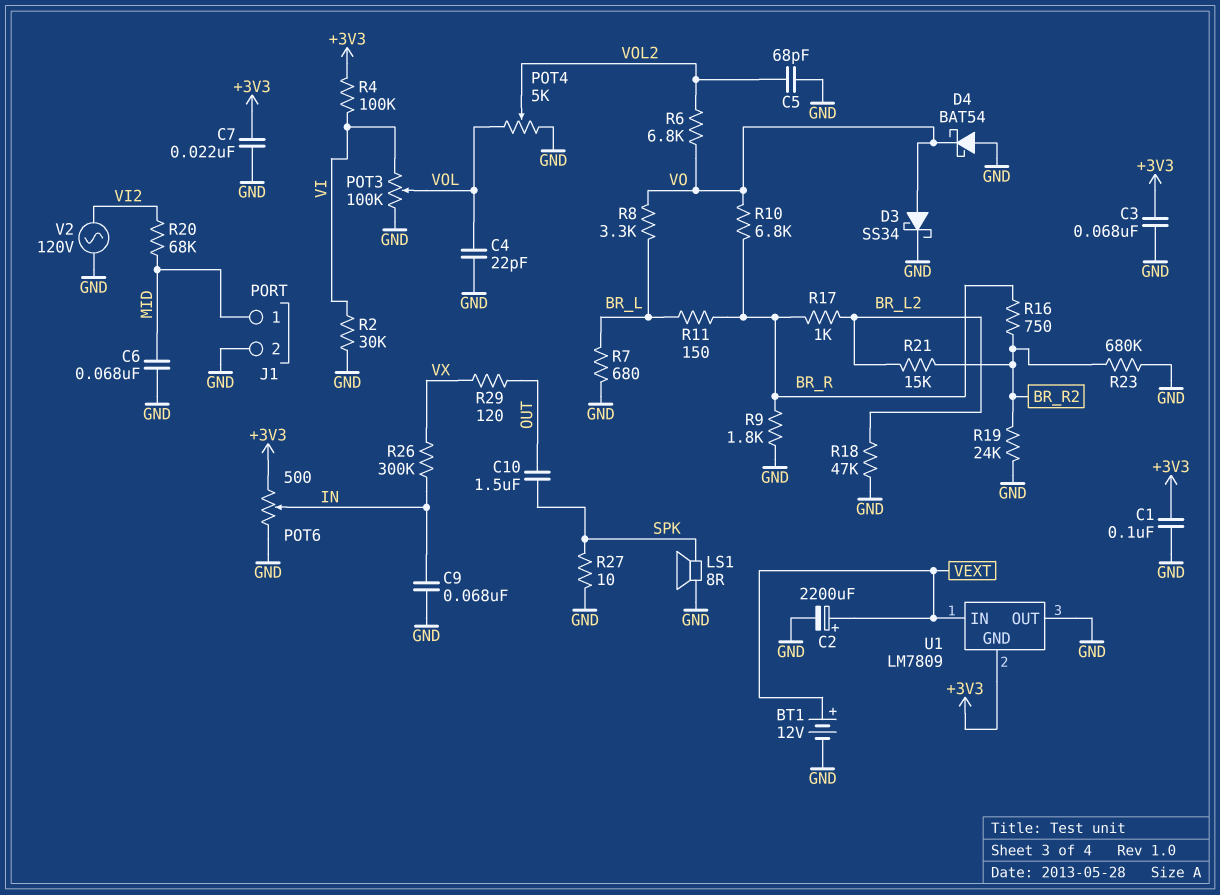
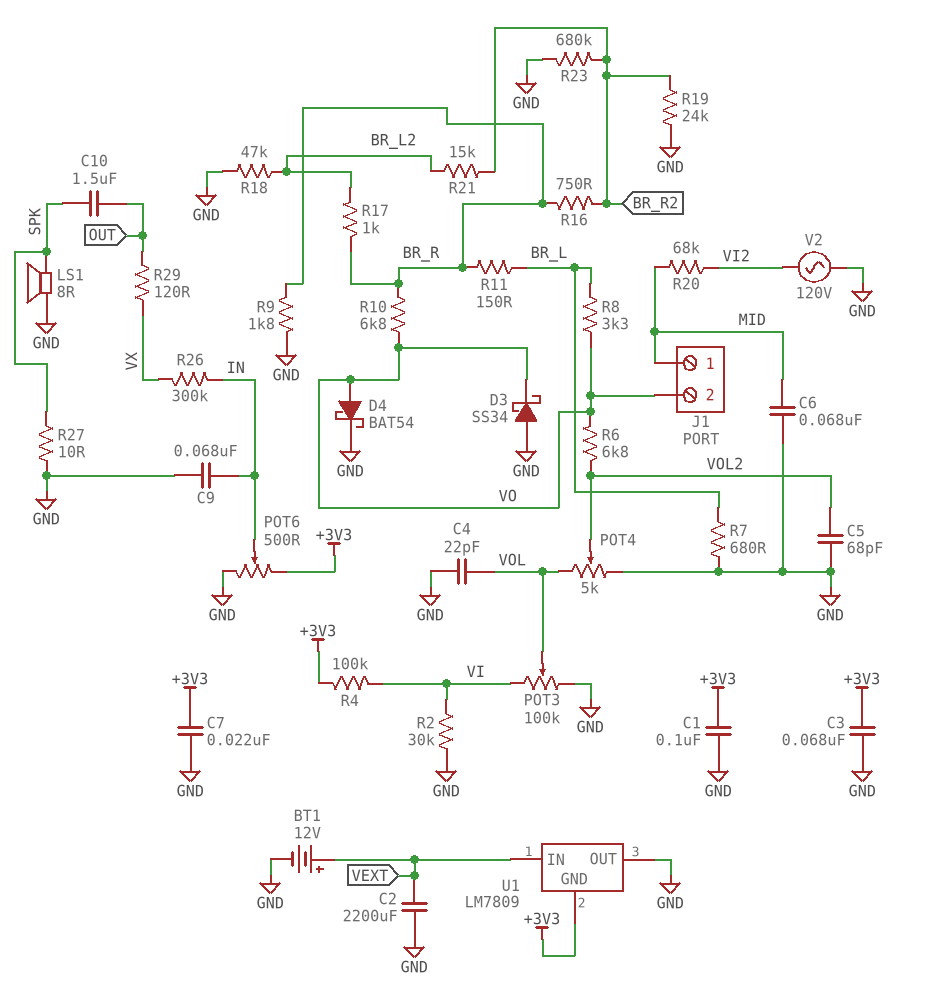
C2: 2200uF (plus VEXT, minus GND) -> 2200uF (GND, VEXT)
D3: schottky SS34 (A VO, K GND) -> schottky SS34 (A GND, K VO)
D4: schottky BAT54 (A GND, K VO) -> schottky BAT54 (A VO, K GND)
J1 pin 2: GND -> VO

